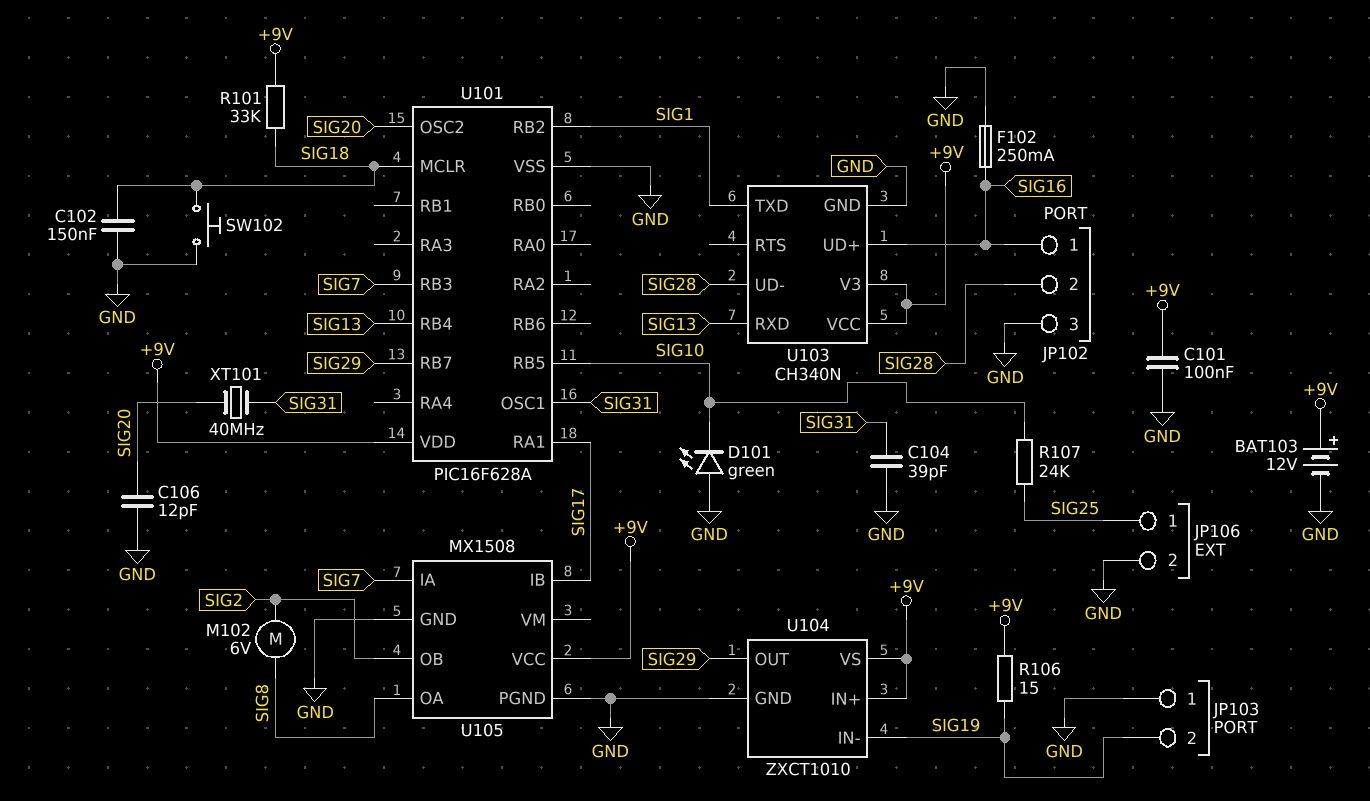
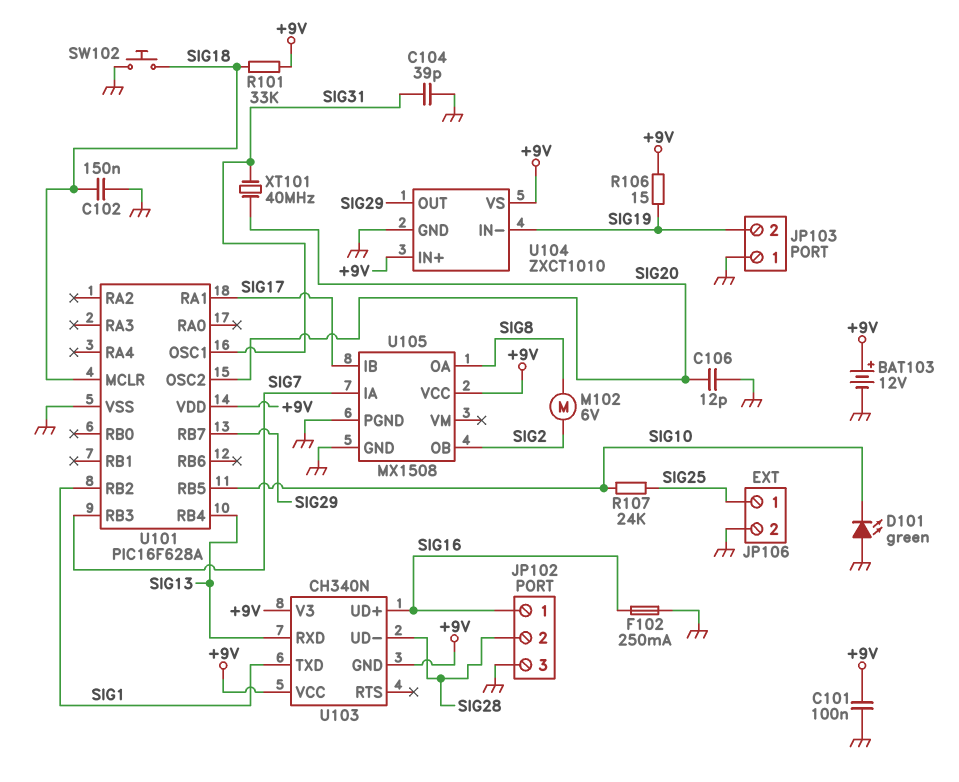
U103 pin GND: GND -> +9V

